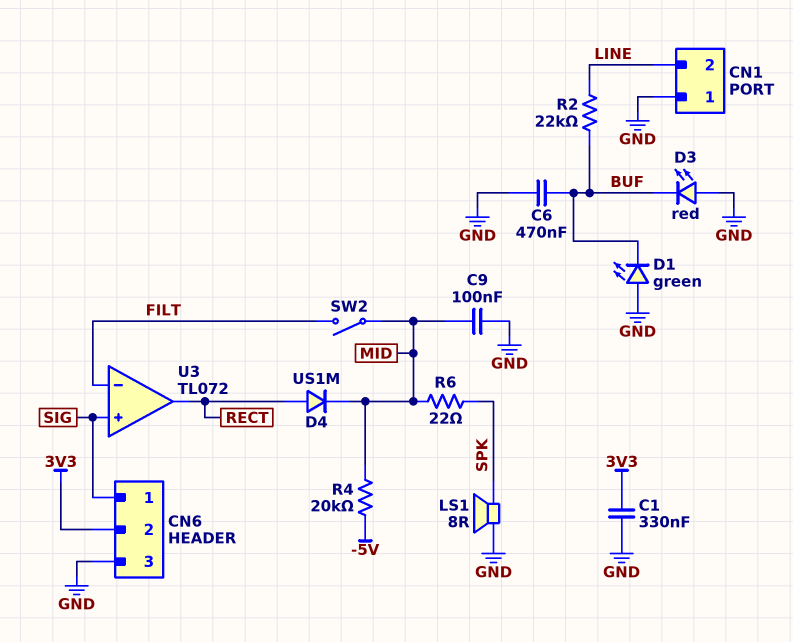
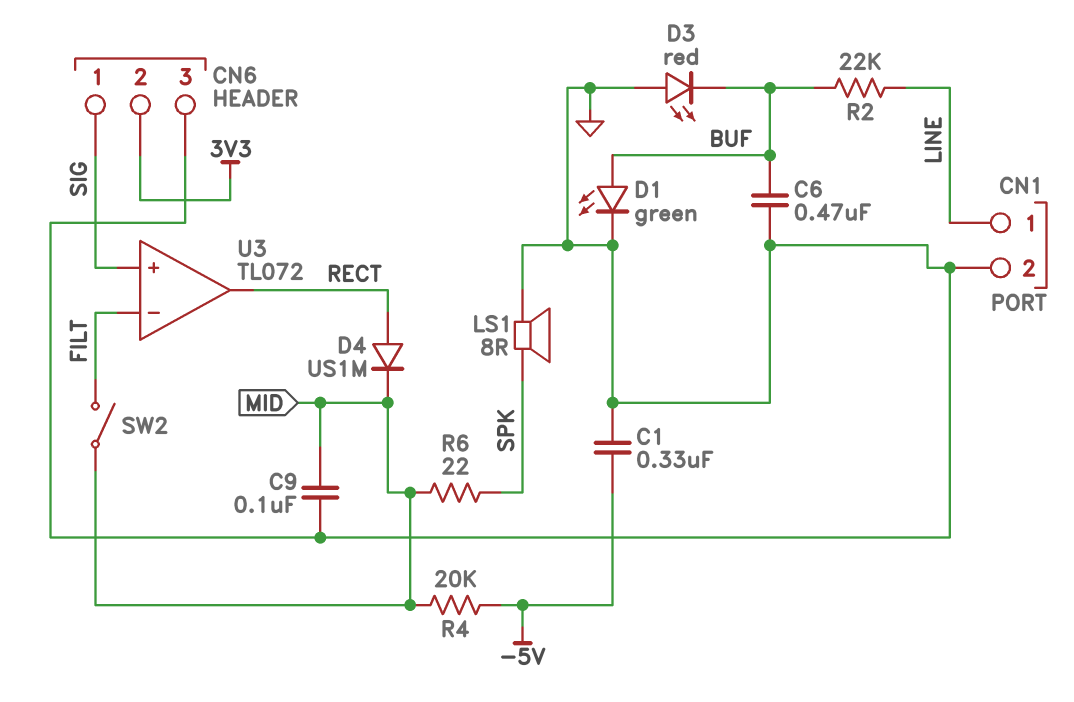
C1: 330nF (3V3, GND) -> 330nF (-5V, GND)
CN1 pin 1: GND -> LINE
CN1 pin 2: LINE -> GND
D1: LED green (A GND, K BUF) -> LED green (A BUF, K GND)

